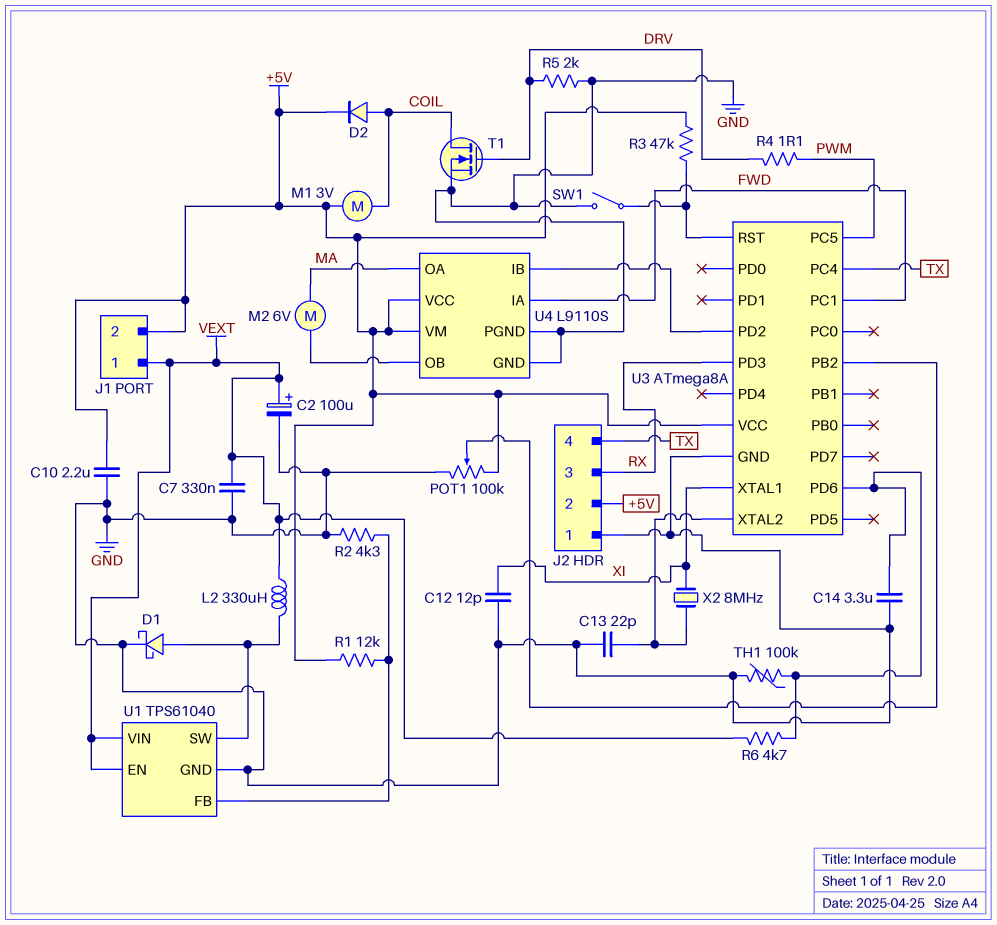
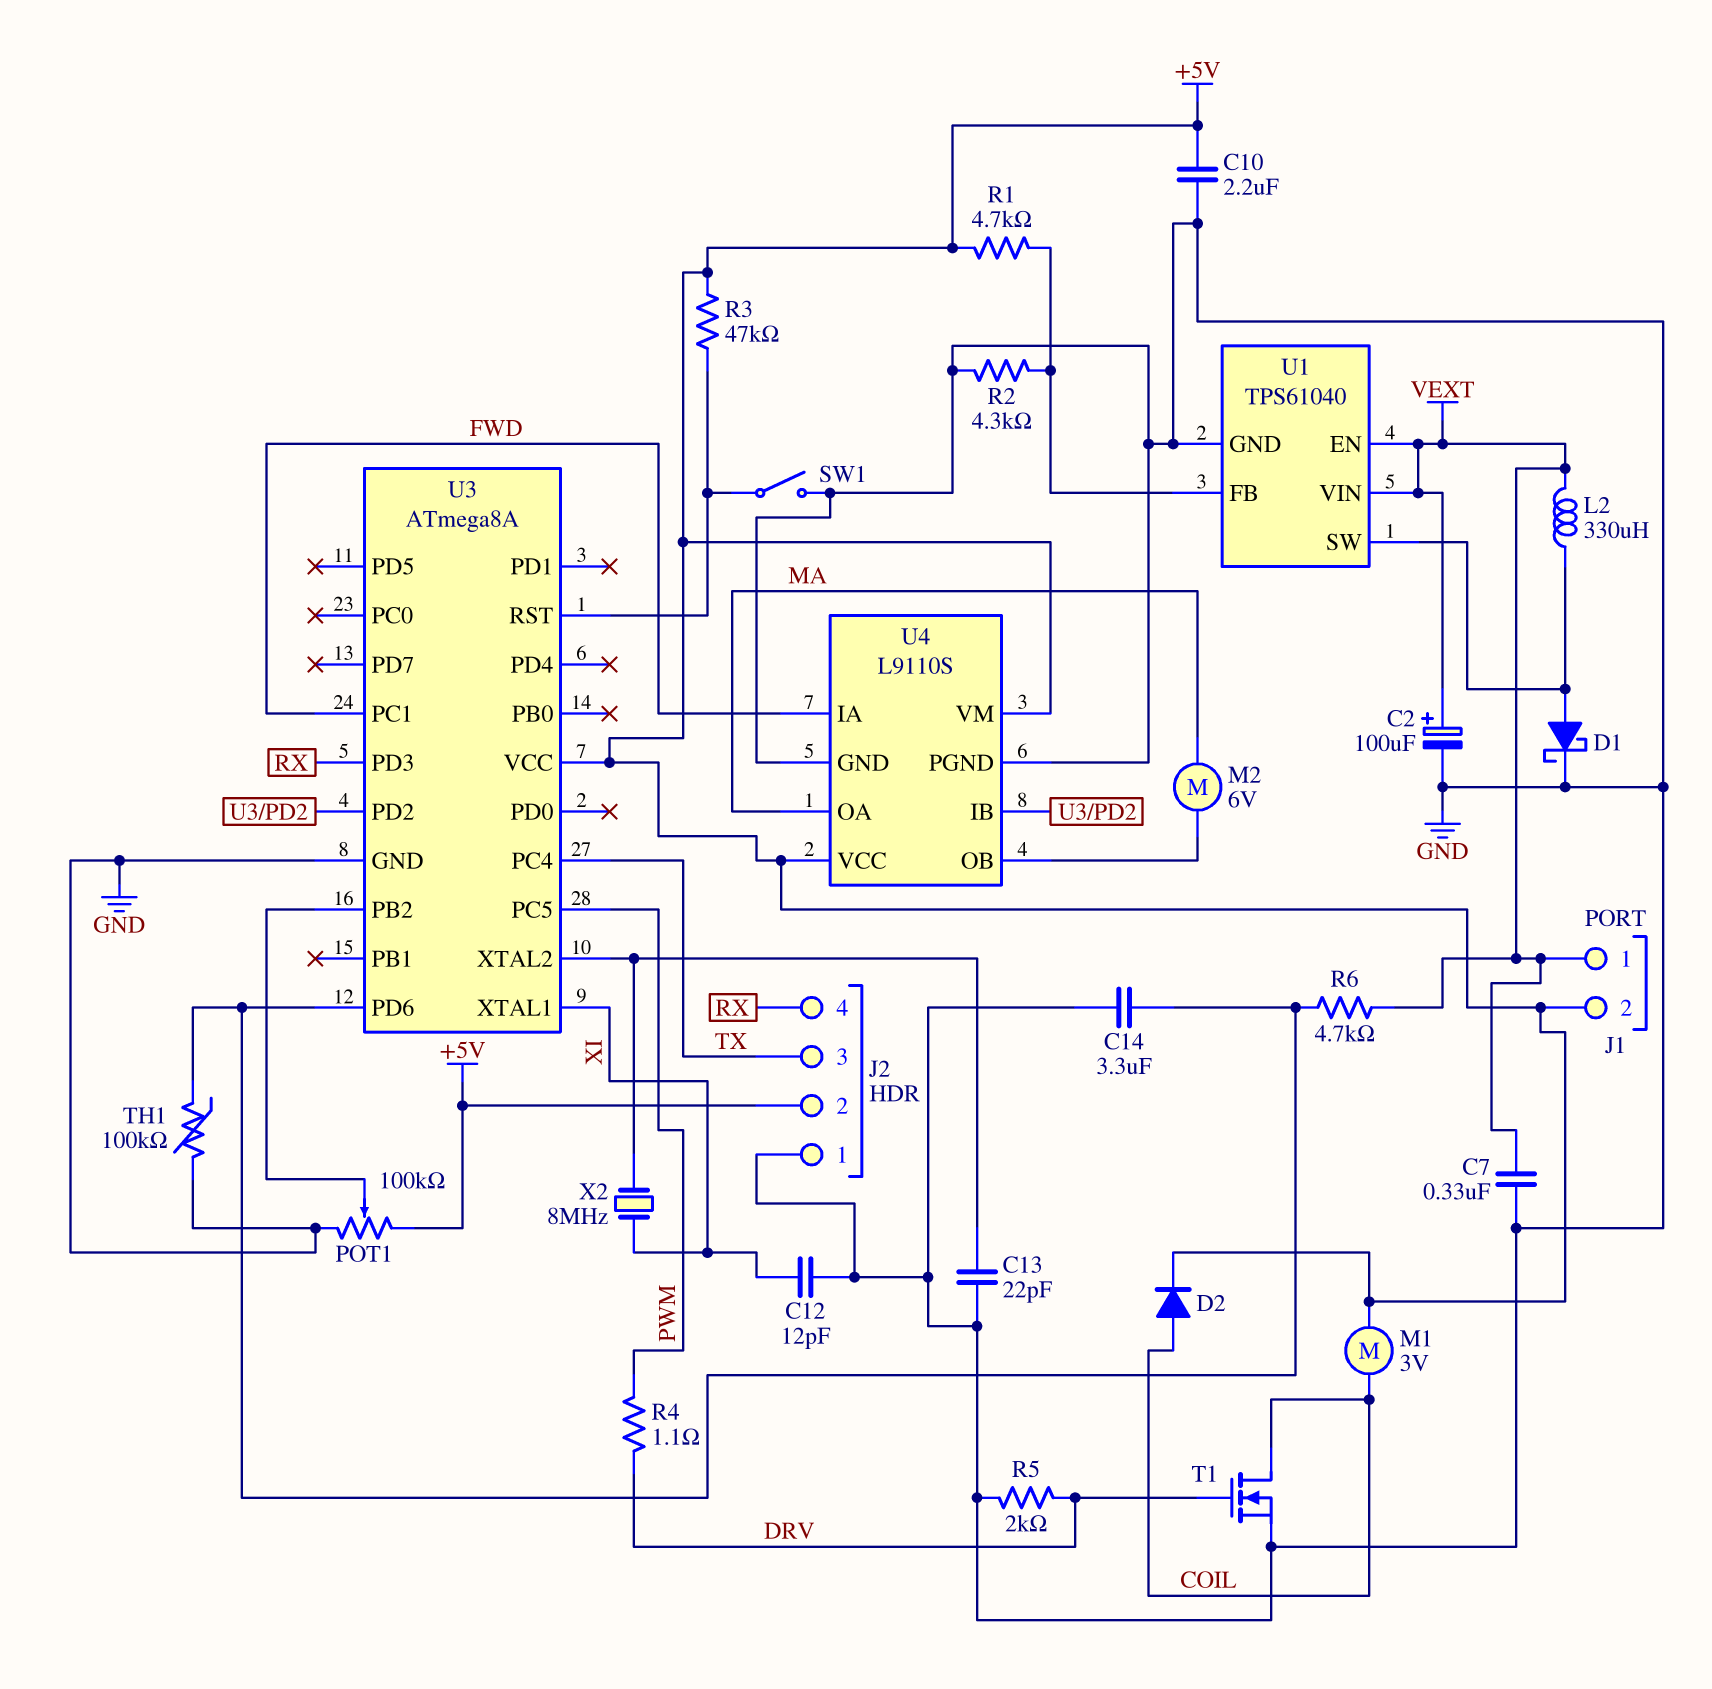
J2 pin 3: RX -> TX
J2 pin 4: TX -> RX
R1: 12k (+5V, U1/FB) -> 4.7k (+5V, U1/FB)

